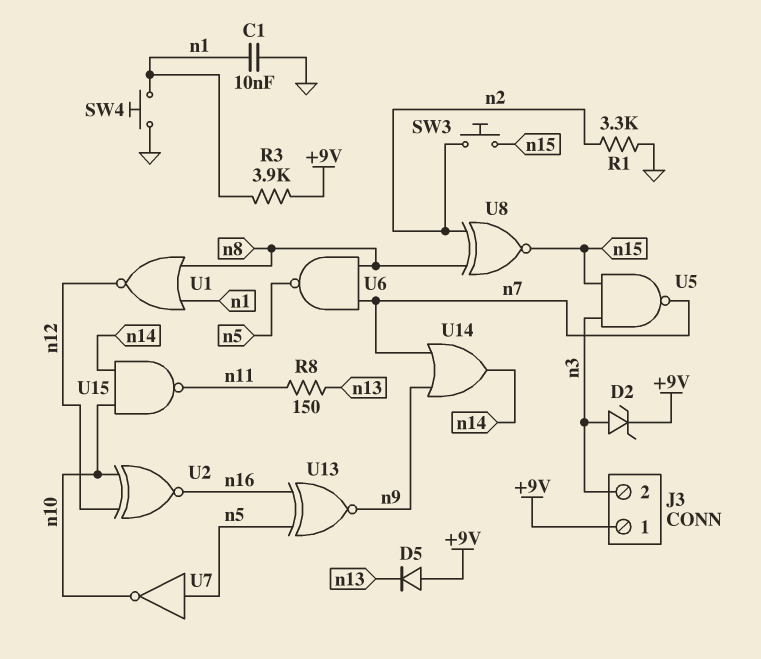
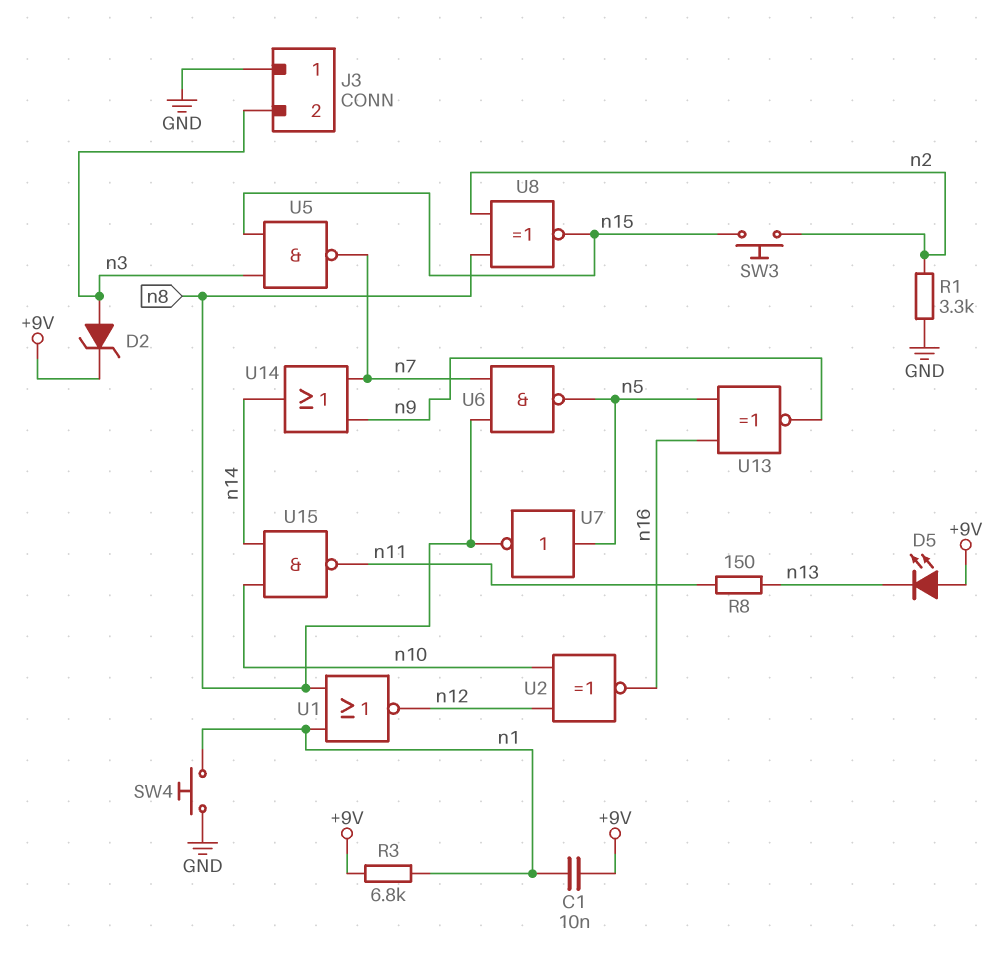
C1: 10nF (GND, n1) -> 10nF (+9V, n1)
D5: diode (A +9V, K n13) -> LED (A +9V, K n13)
J3 pin 1: +9V -> GND
R3: 3.9k (+9V, n1) -> 6.8k (+9V, n1)
U7: NOT (in n5, out n10) -> NOT (in n5, out n8)

